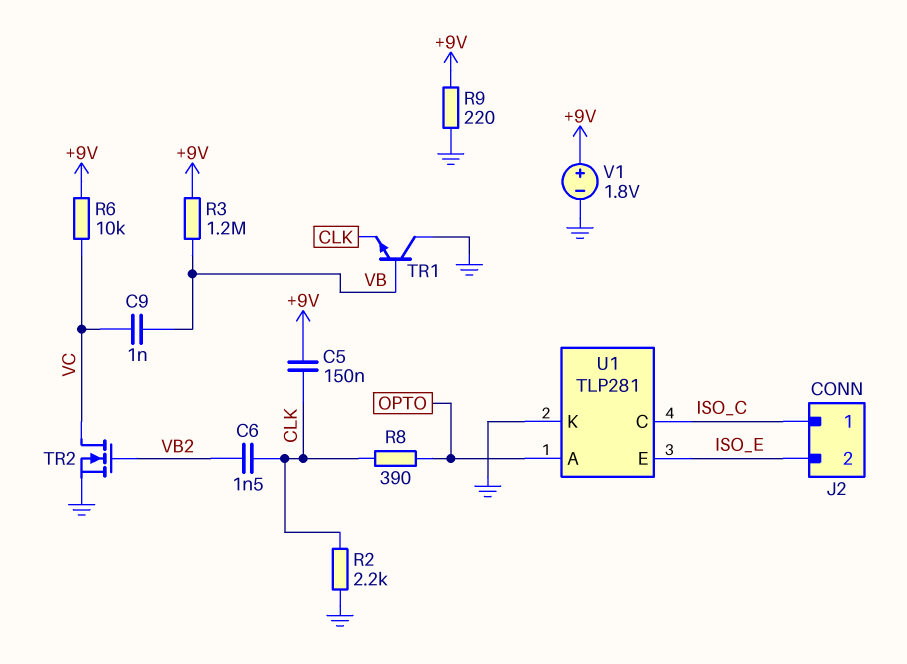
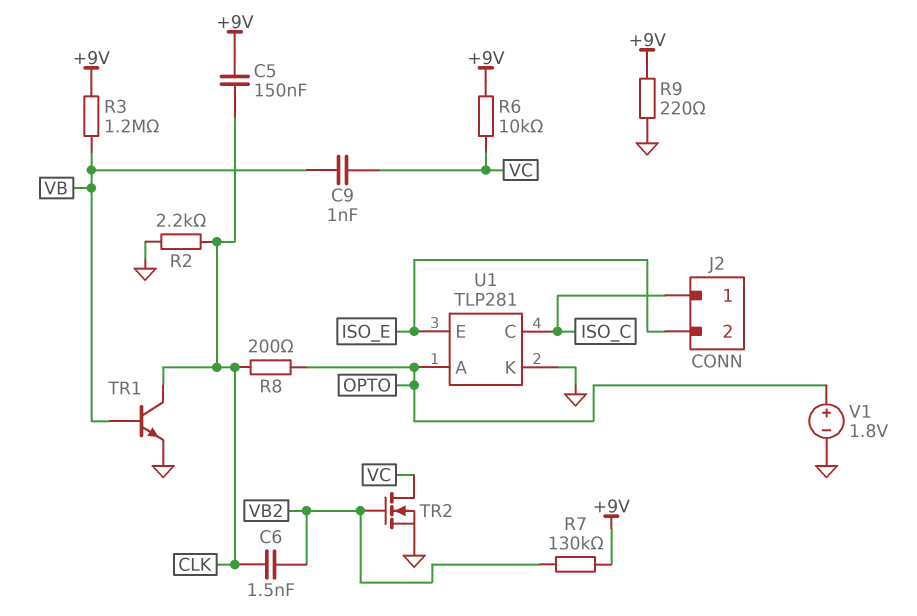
R7: none -> 130k (+9V, VB2)
R8: 390 (CLK, OPTO) -> 200 (CLK, OPTO)
TR1: NPN (B VB, C GND, E CLK) -> NPN (B VB, C CLK, E GND)
V1: 1.8V (plus +9V, minus GND) -> 1.8V (plus OPTO, minus GND)

